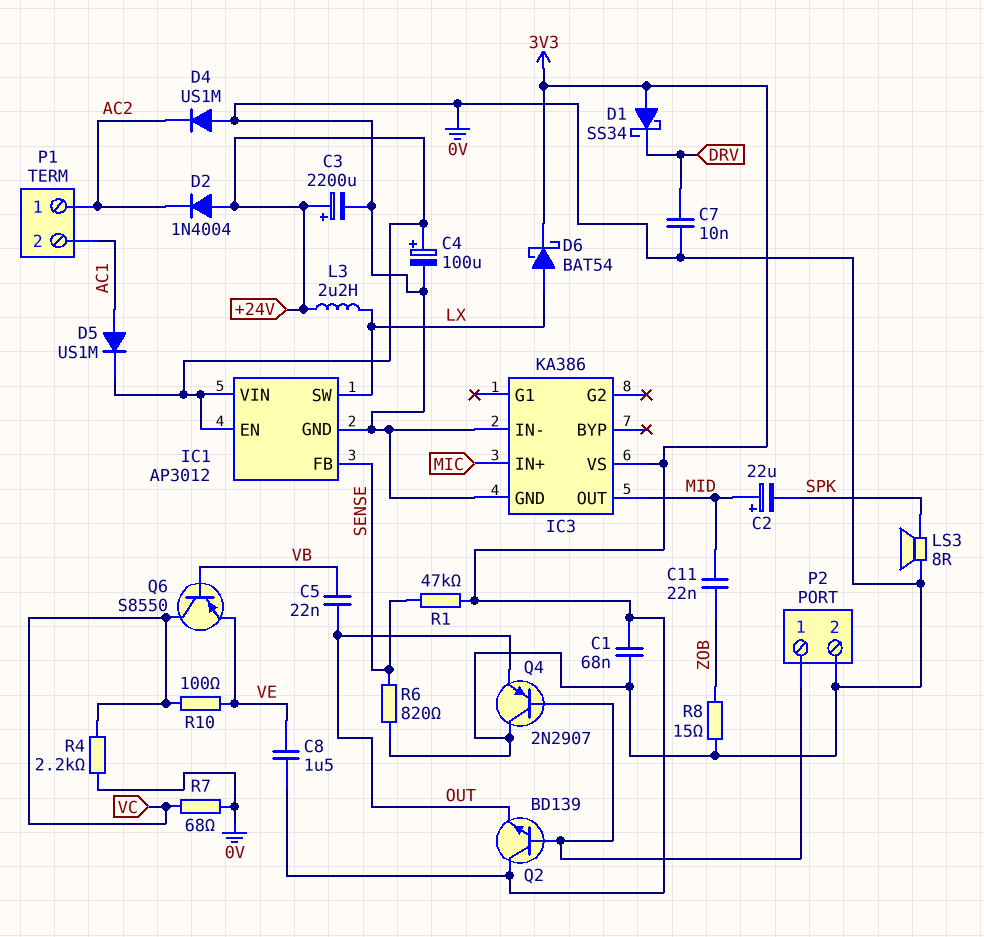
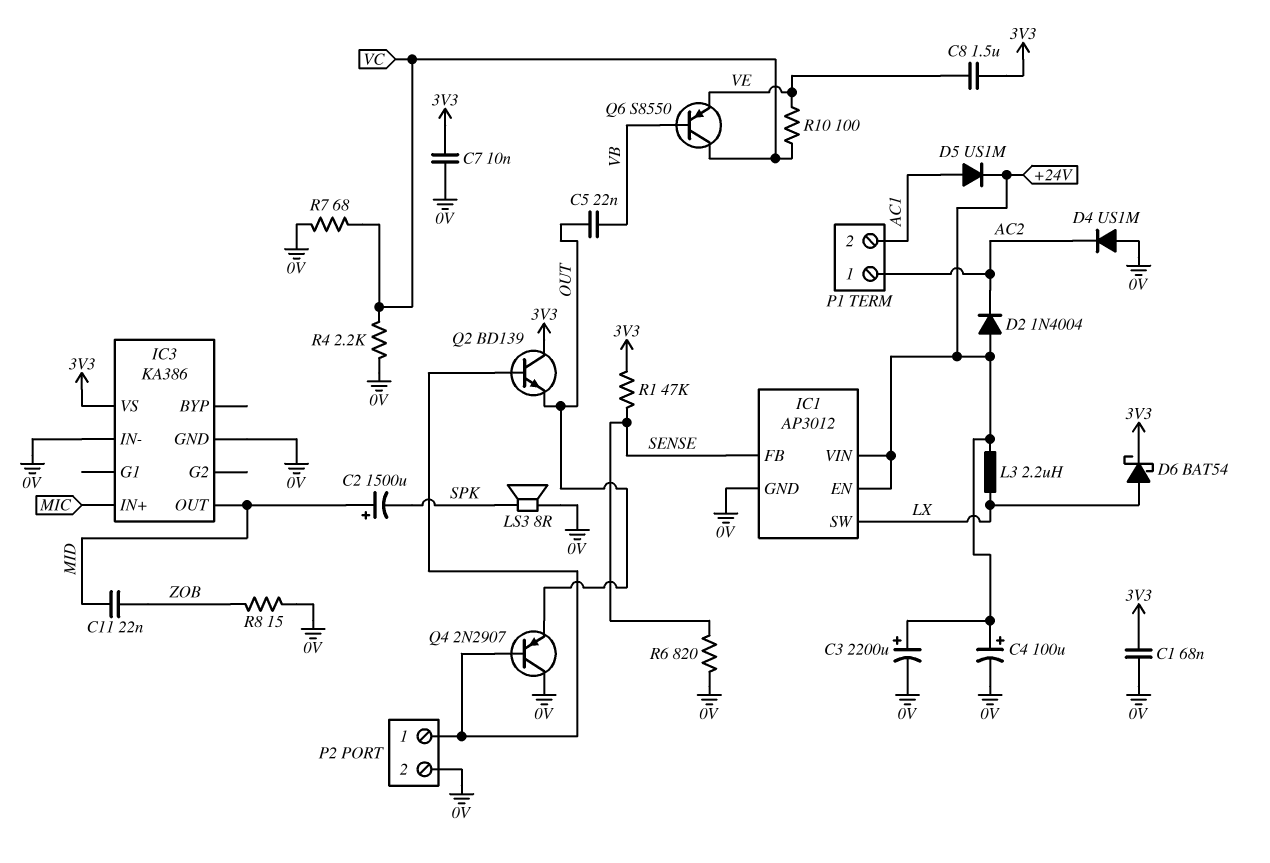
C2: 22uF (plus MID, minus SPK) -> 1500uF (plus MID, minus SPK)
C7: 10nF (0V, DRV) -> 10nF (0V, 3V3)
D1: schottky SS34 (A 3V3, K DRV) -> none

